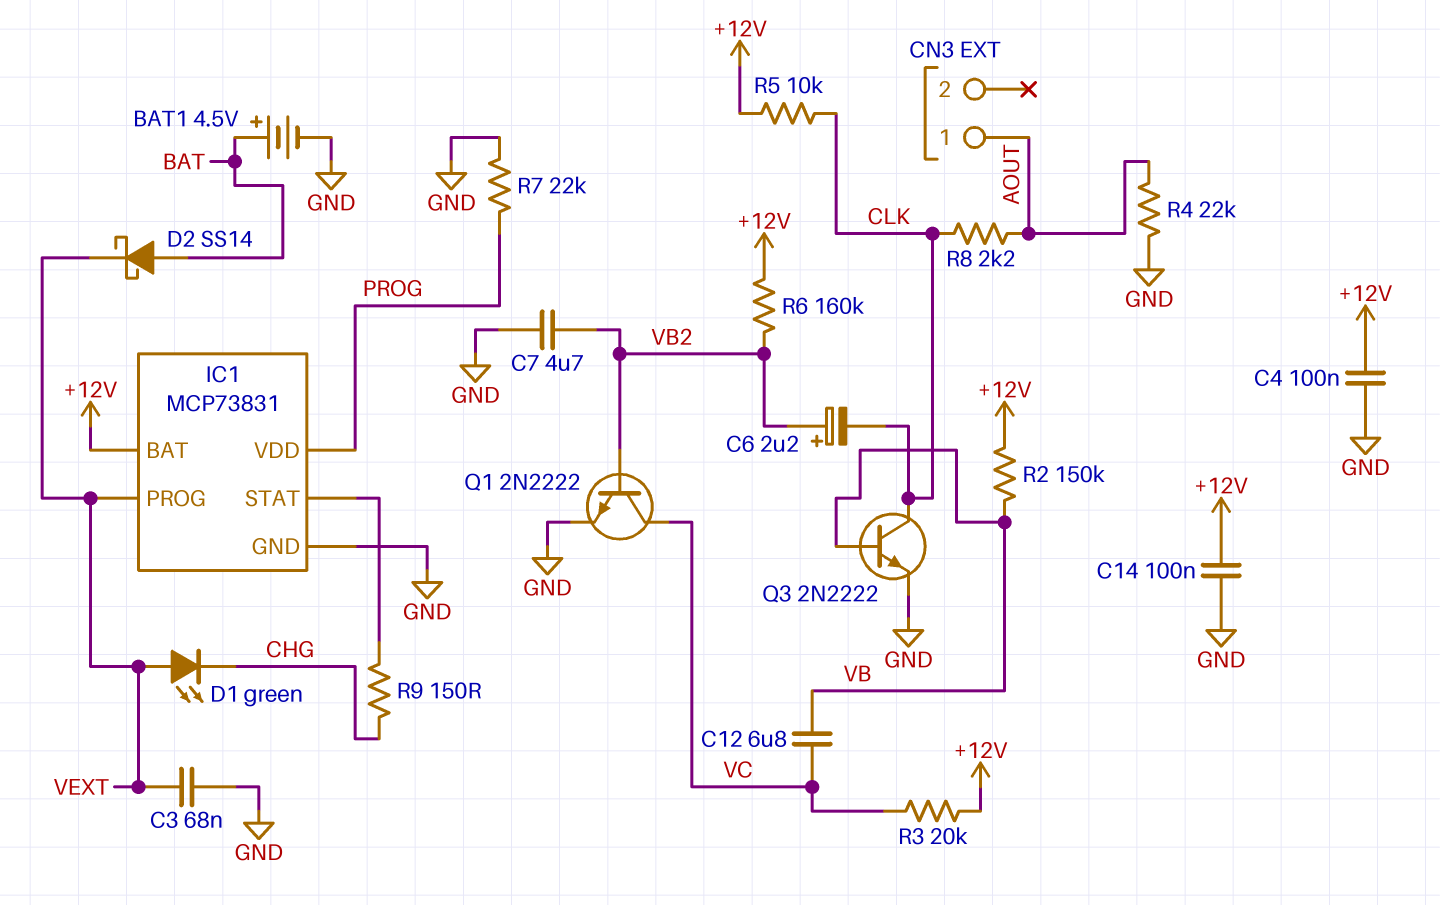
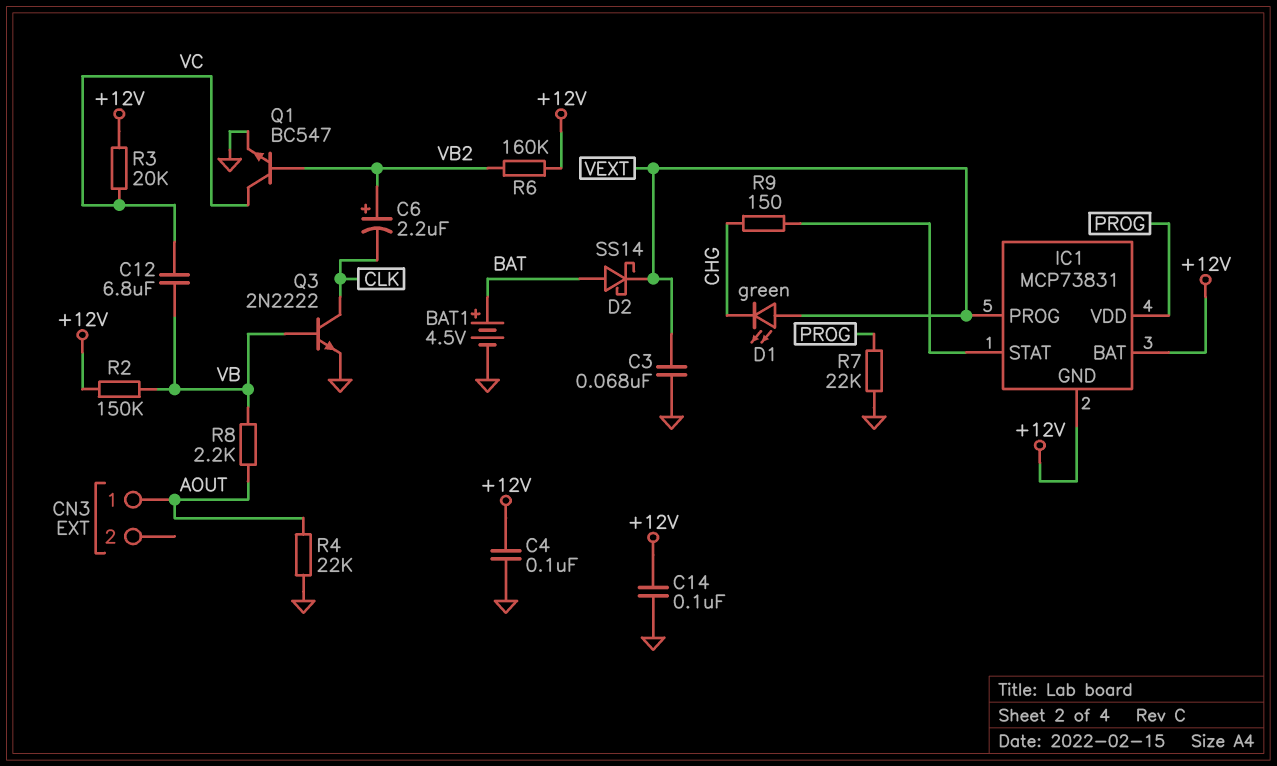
C7: 4.7uF (GND, VB2) -> none
IC1 pin GND: GND -> +12V
Q1: NPN 2N2222 (B VB2, C VC, E GND) -> NPN BC547 (B VB2, C VC, E GND)
R5: 10k (+12V, CLK) -> none
R8: 2.2k (AOUT, CLK) -> 2.2k (AOUT, VB)

